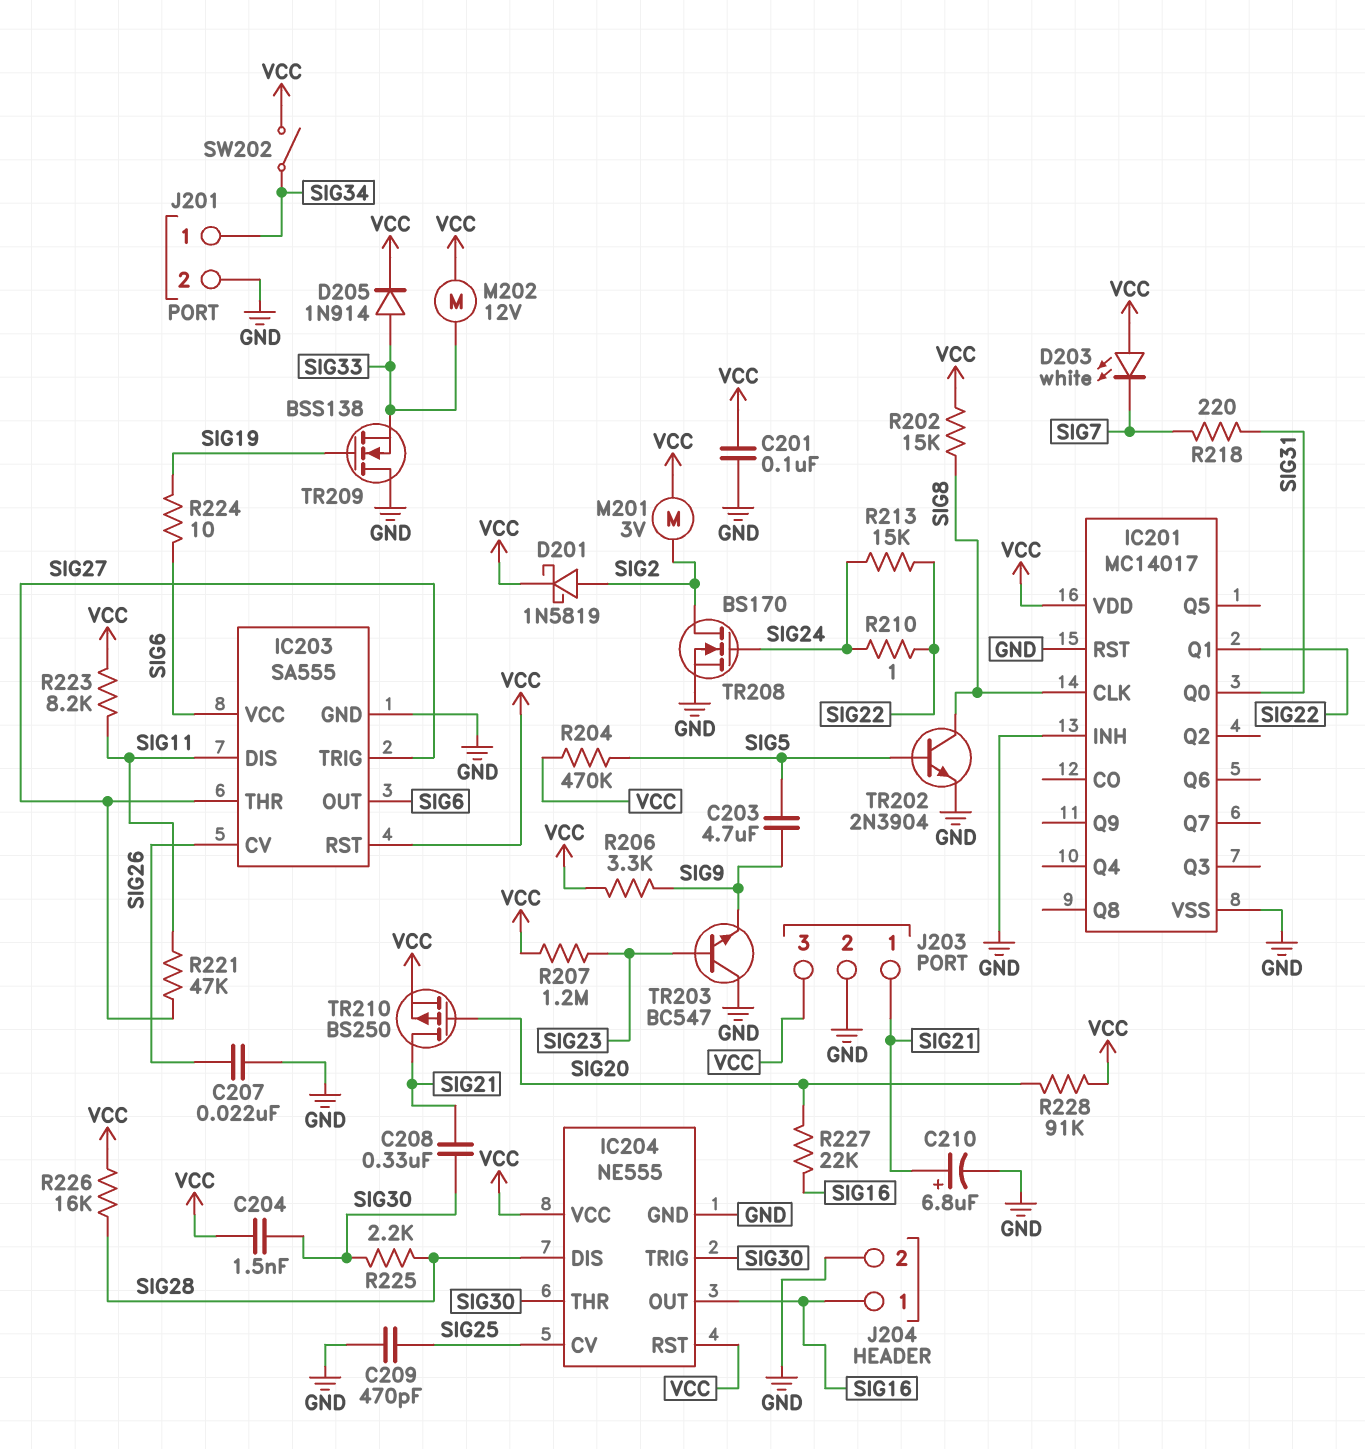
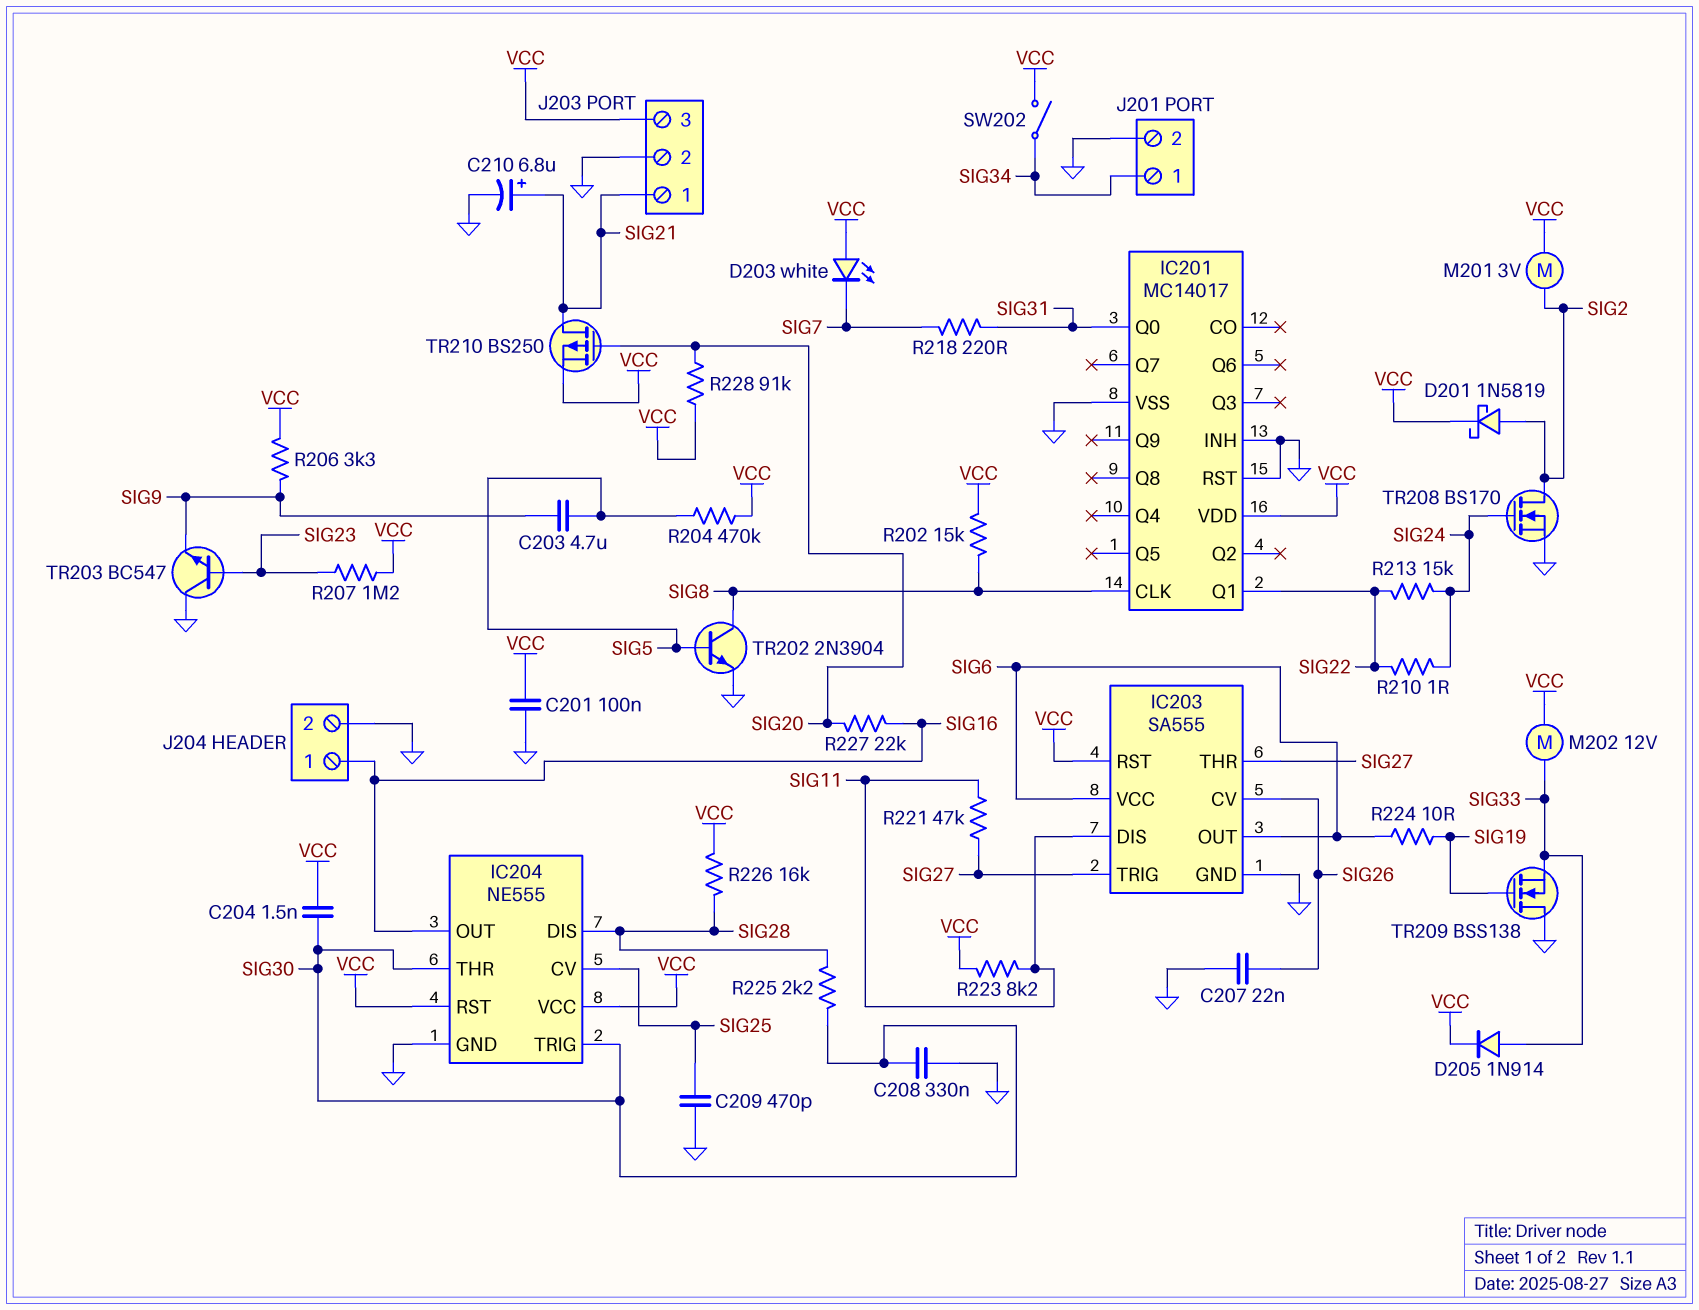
C208: 330nF (SIG21, SIG30) -> 330nF (GND, SIG30)

